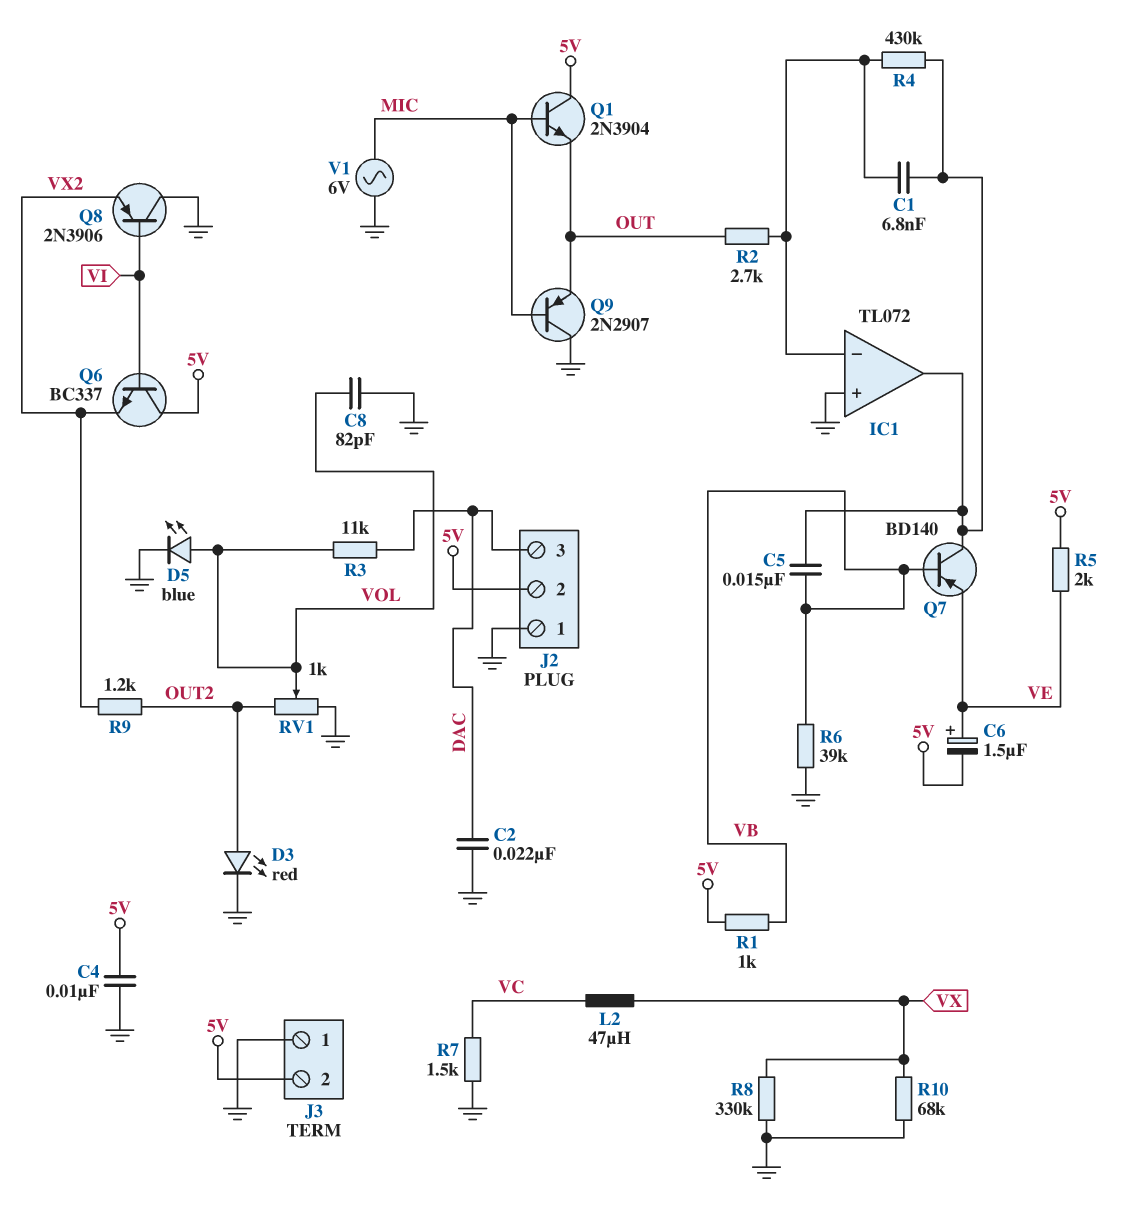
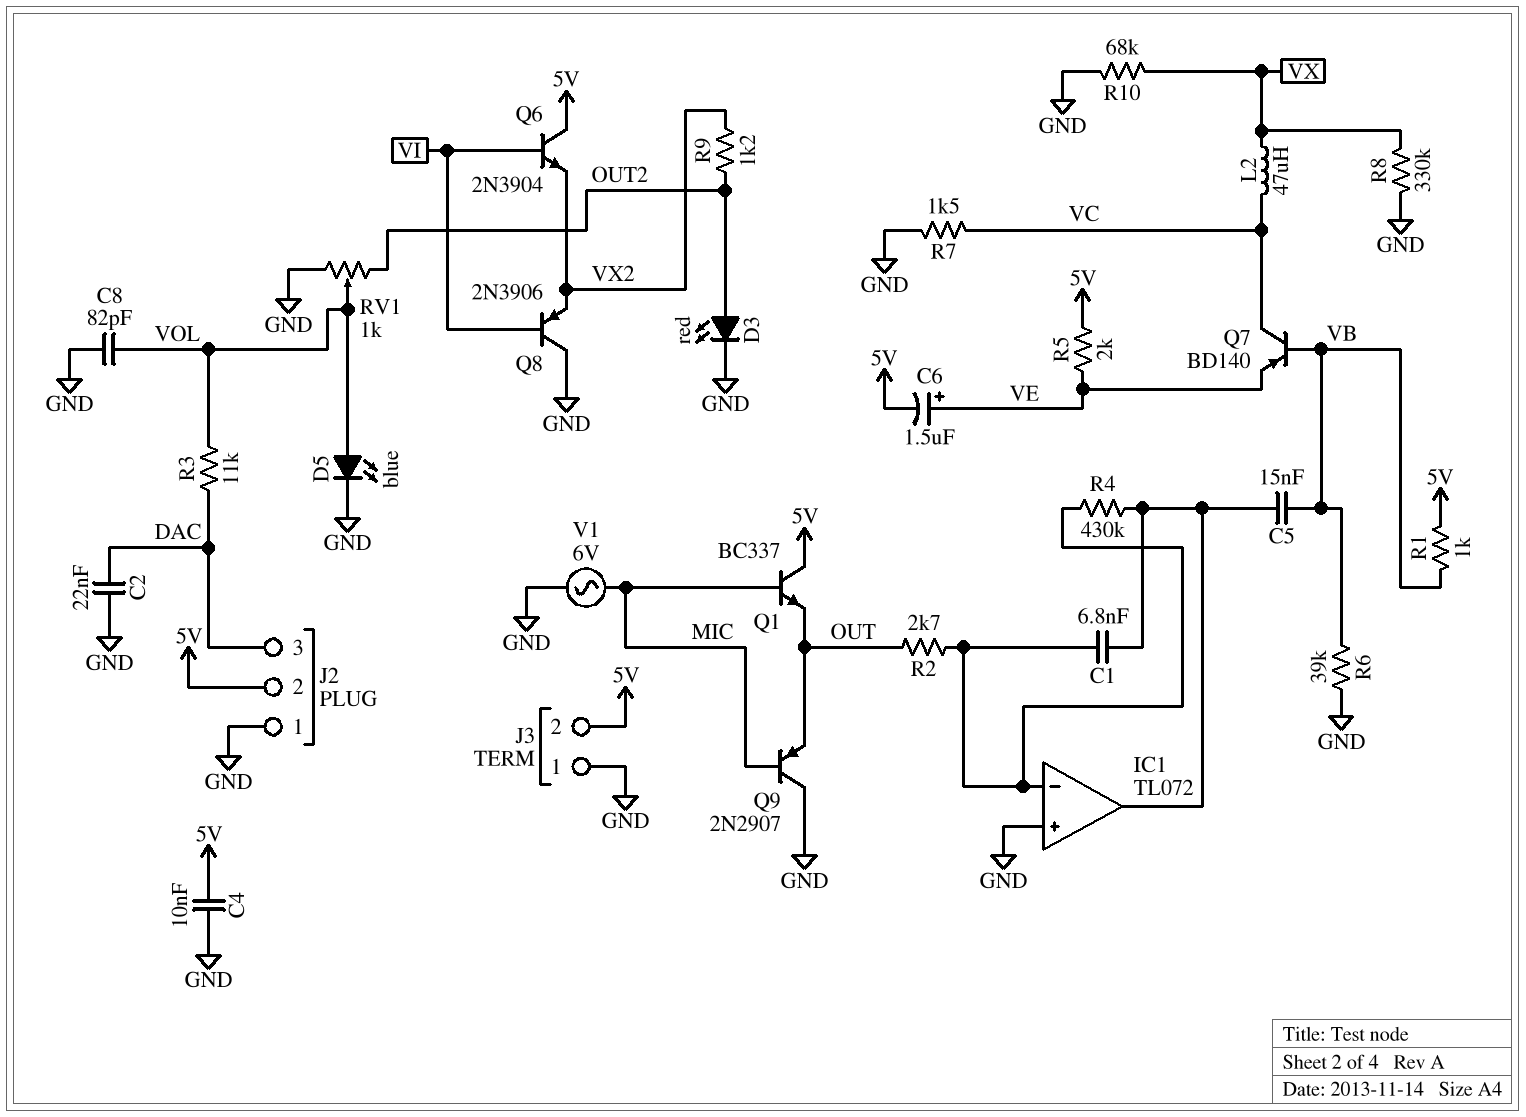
Q1: NPN 2N3904 (B MIC, C 5V, E OUT) -> NPN BC337 (B MIC, C 5V, E OUT)
Q6: NPN BC337 (B VI, C 5V, E VX2) -> NPN 2N3904 (B VI, C 5V, E VX2)
Q7: PNP BD140 (B VB, C IC1/out, E VE) -> PNP BD140 (B VB, C VC, E VE)

